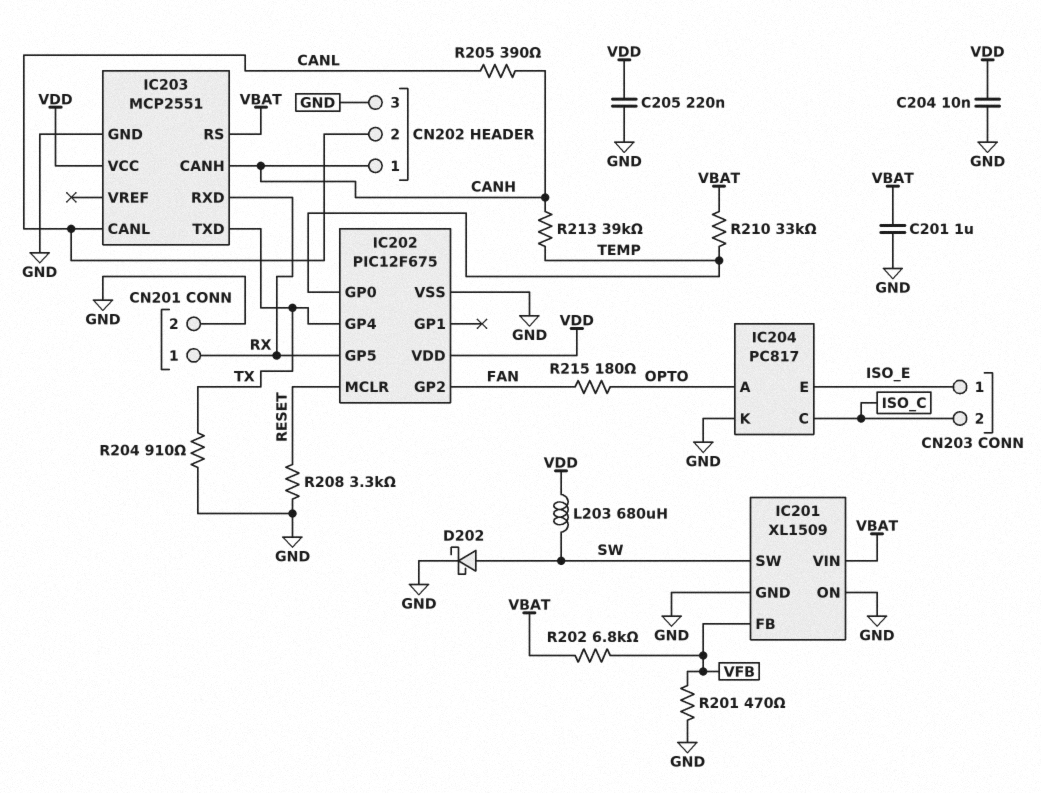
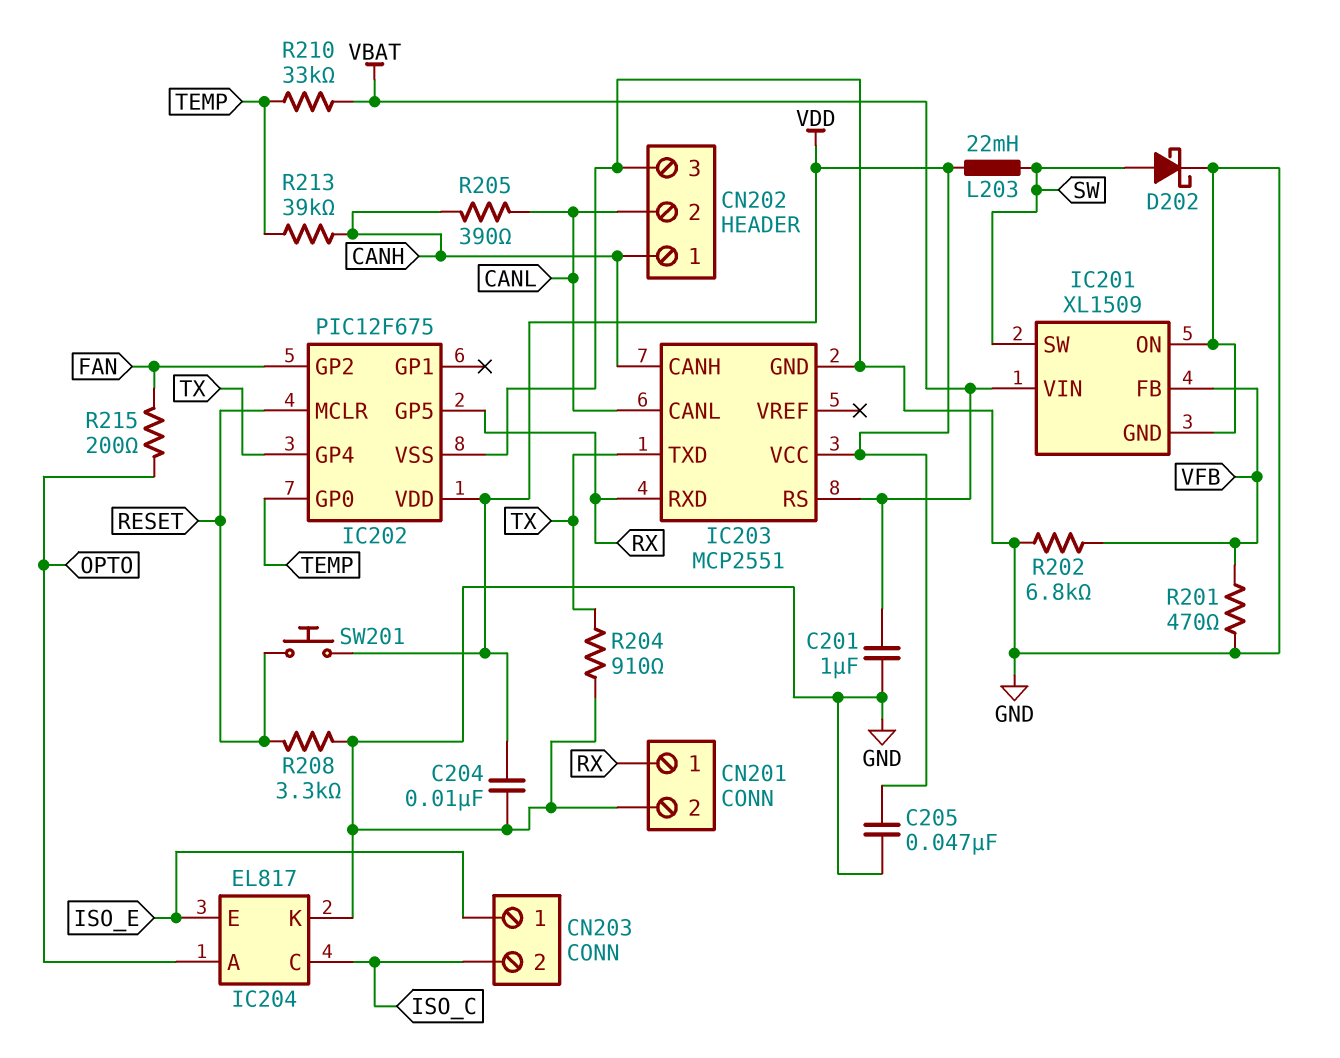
C205: 220nF (GND, VDD) -> 47nF (GND, VDD)
IC204: PC817 -> EL817
L203: 680uH (SW, VDD) -> 22mH (SW, VDD)
R202: 6.8k (VBAT, VFB) -> 6.8k (GND, VFB)
R215: 180 (FAN, OPTO) -> 200 (FAN, OPTO)
SW201: none -> button (RESET, VDD)

